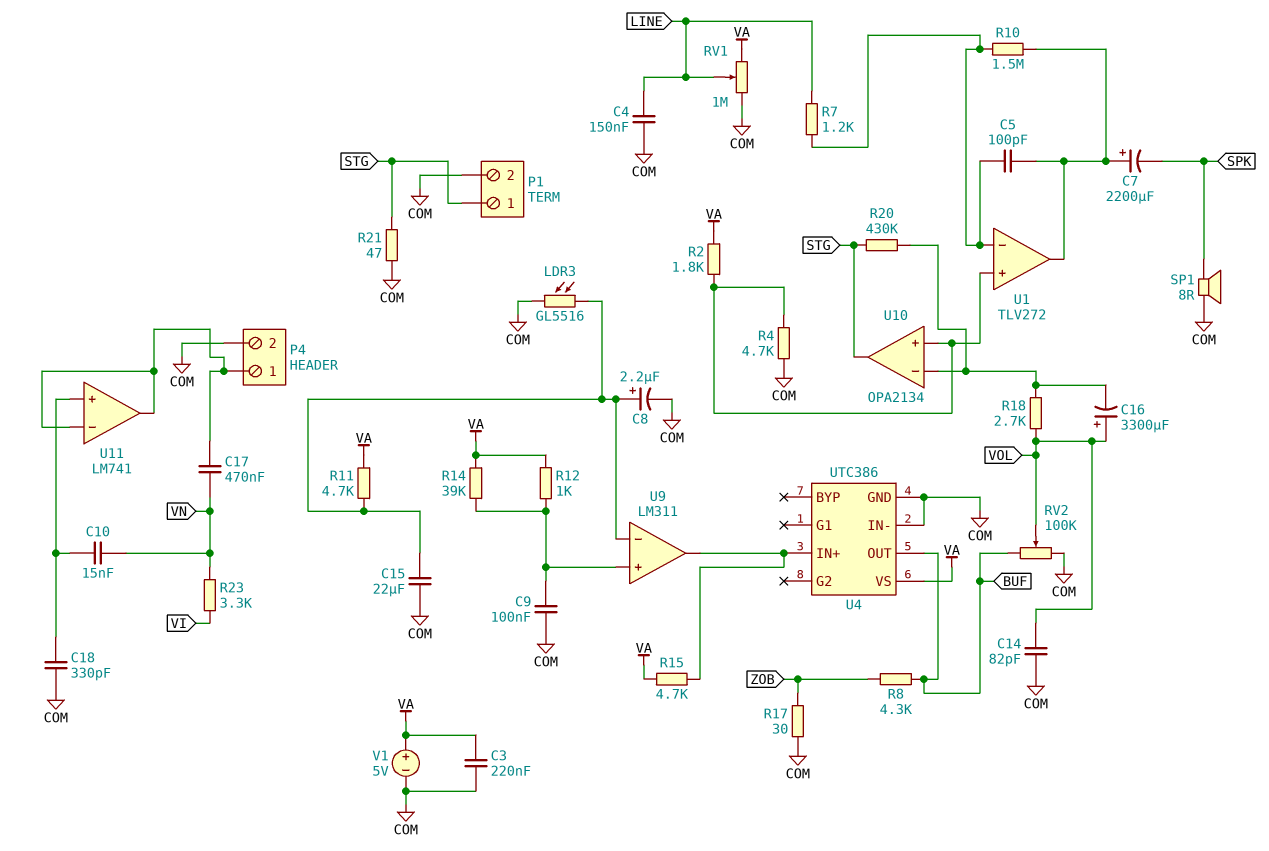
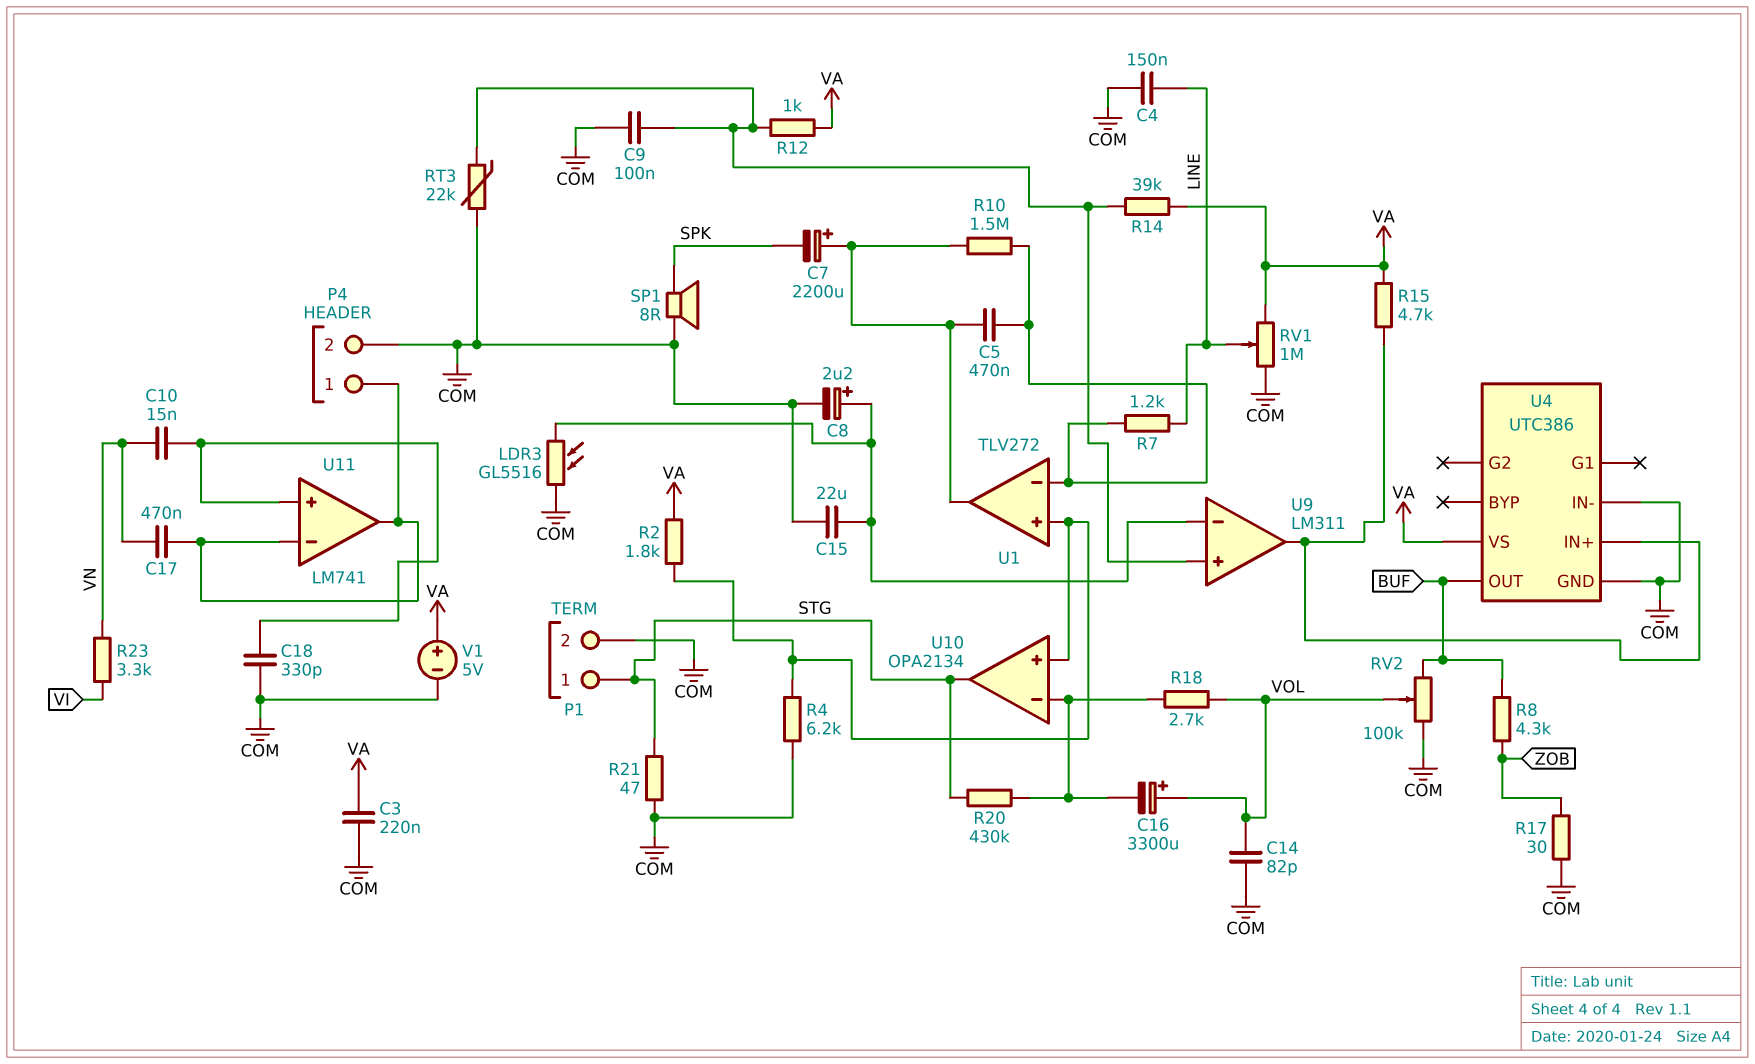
C5: 100pF (U1/in-, U1/out) -> 470nF (U1/in-, U1/out)
R4: 4.7k (COM, U1/in+) -> 6.2k (COM, U1/in+)
R11: 4.7k (U9/in-, VA) -> none
RT3: none -> 22k (COM, U9/in+)

